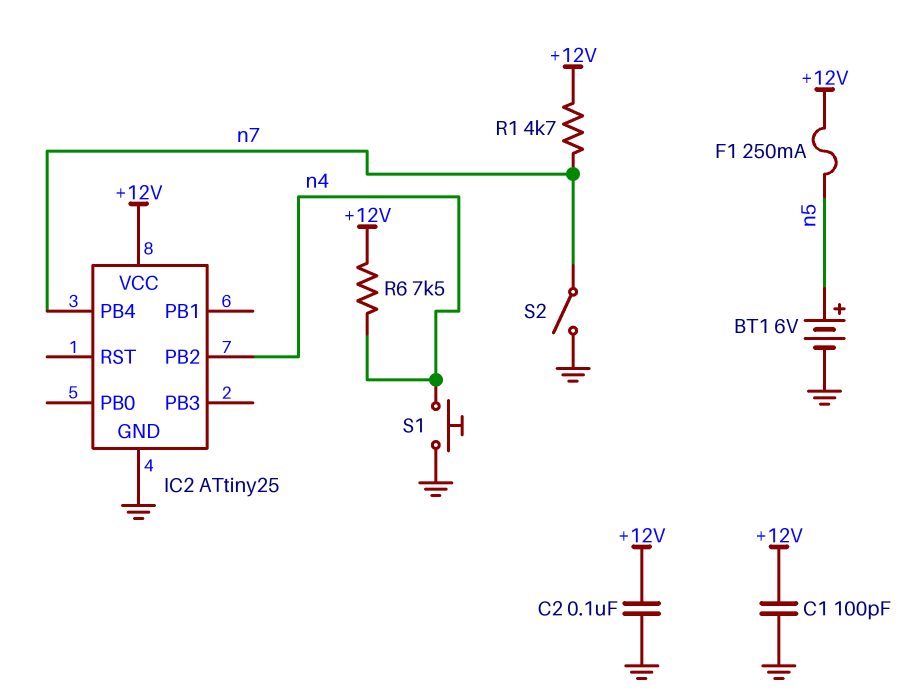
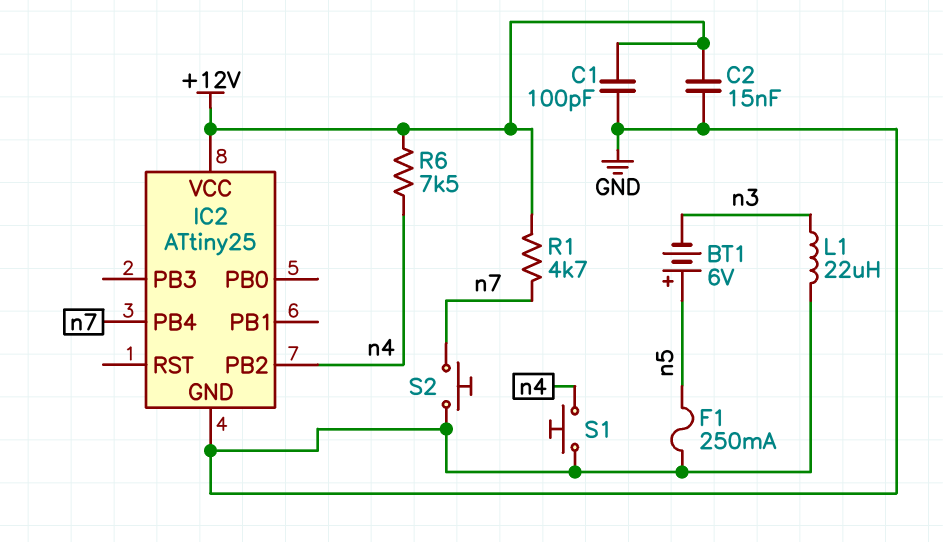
BT1: 6V (plus n5, minus GND) -> 6V (plus n5, minus n3)
C2: 100nF (+12V, GND) -> 15nF (+12V, GND)
F1: 250mA (+12V, n5) -> 250mA (GND, n5)
L1: none -> 22uH (GND, n3)
S2: switch (GND, n7) -> button (GND, n7)

